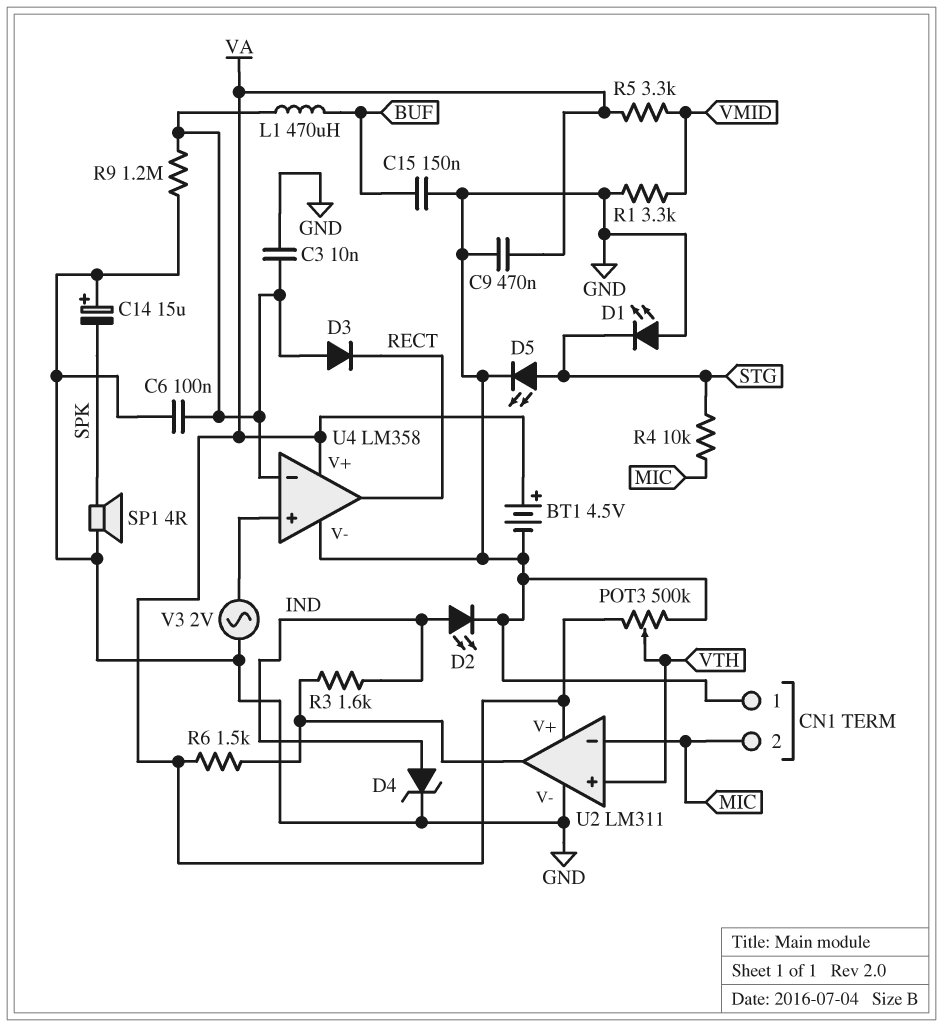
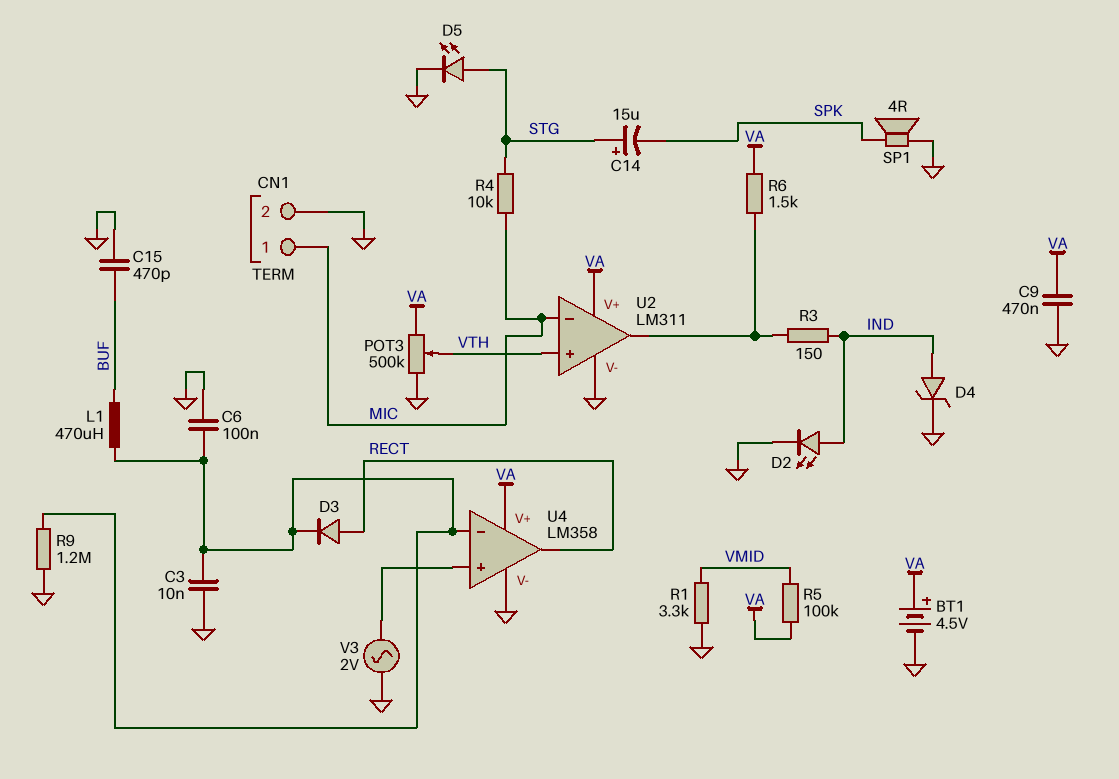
C14: 15uF (plus GND, minus SPK) -> 15uF (plus STG, minus SPK)
C15: 150nF (BUF, GND) -> 470pF (BUF, GND)
CN1 pin 1: GND -> MIC
CN1 pin 2: MIC -> GND
D1: LED (A GND, K STG) -> none
D3: diode (A U4/in-, K RECT) -> diode (A RECT, K U4/in-)
R3: 1.6k (IND, U2/out) -> 150 (IND, U2/out)
R5: 3.3k (VA, VMID) -> 100k (VA, VMID)

